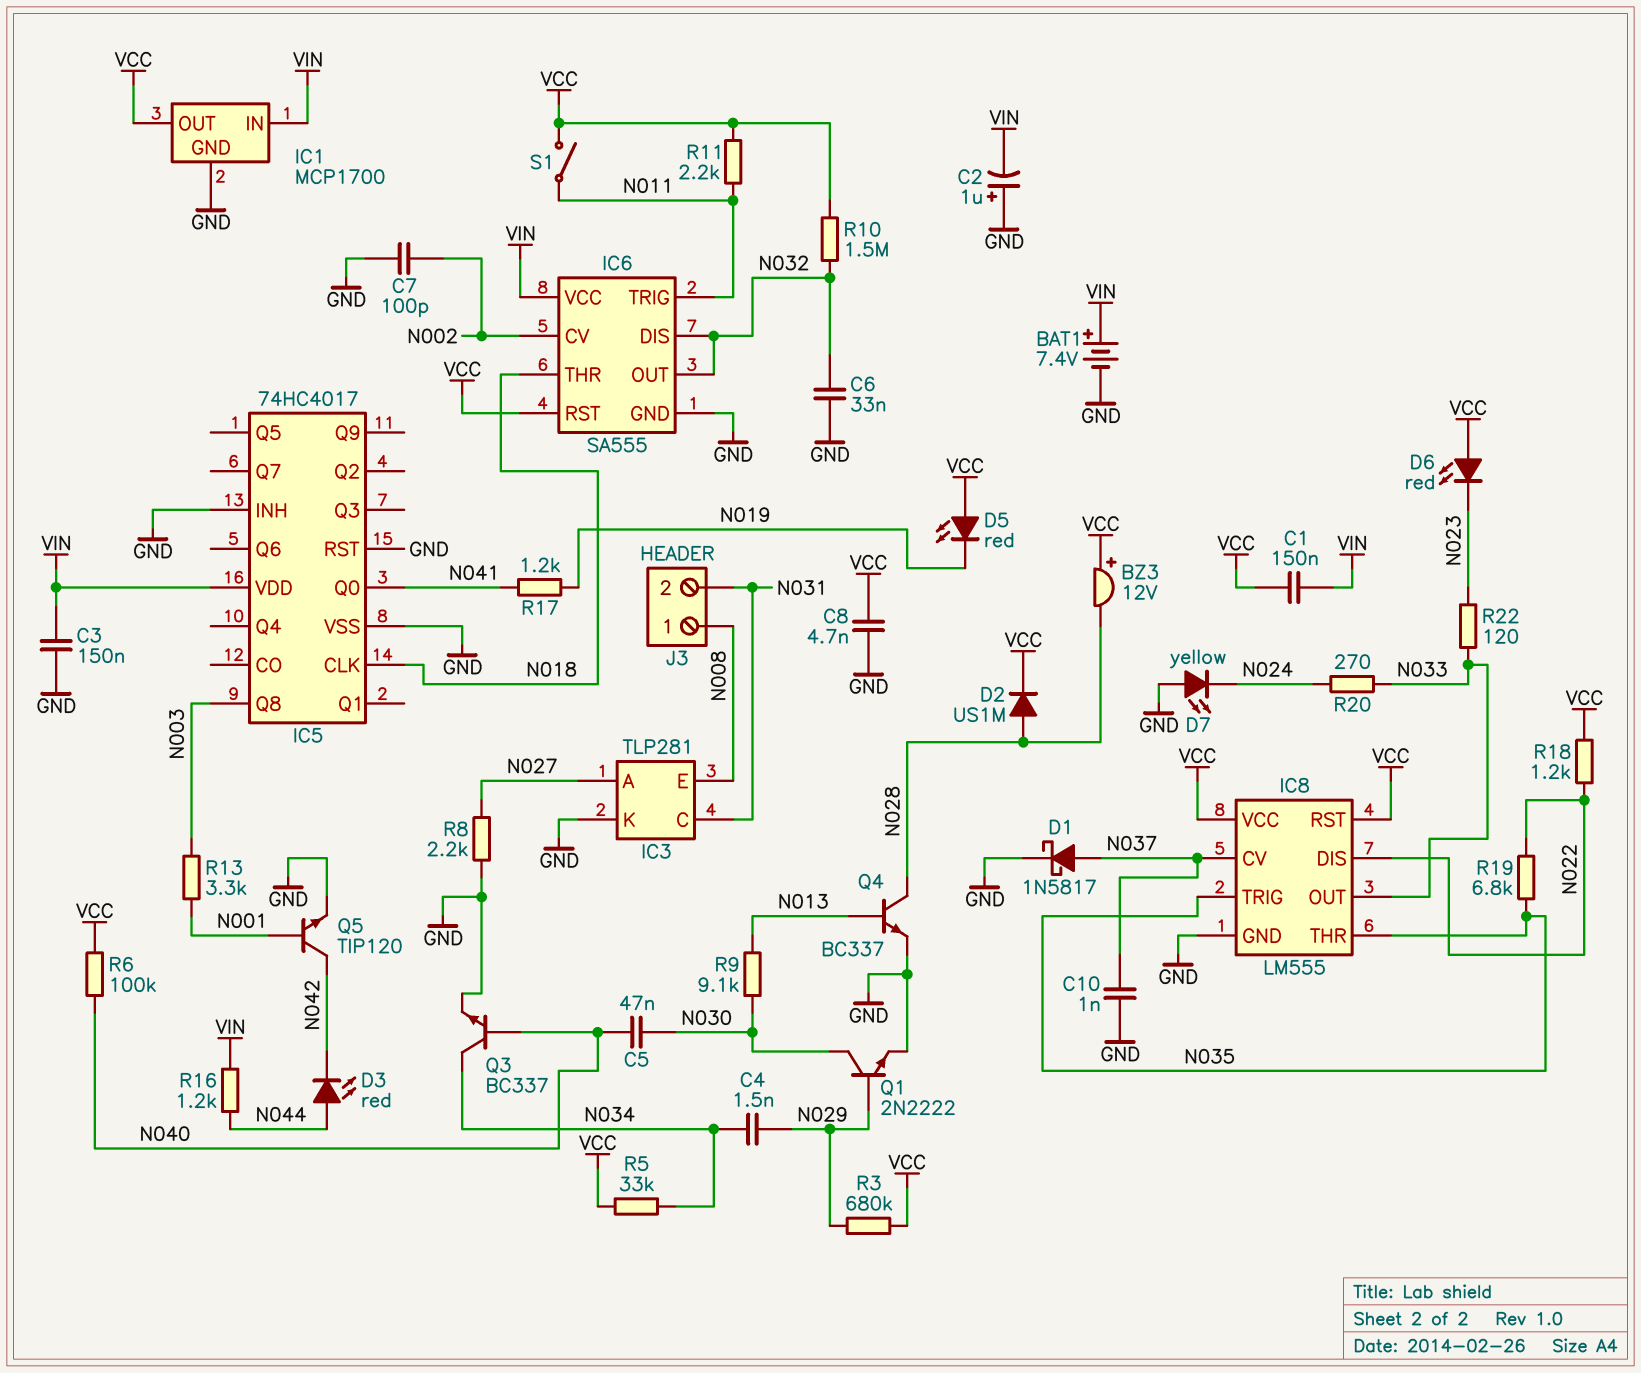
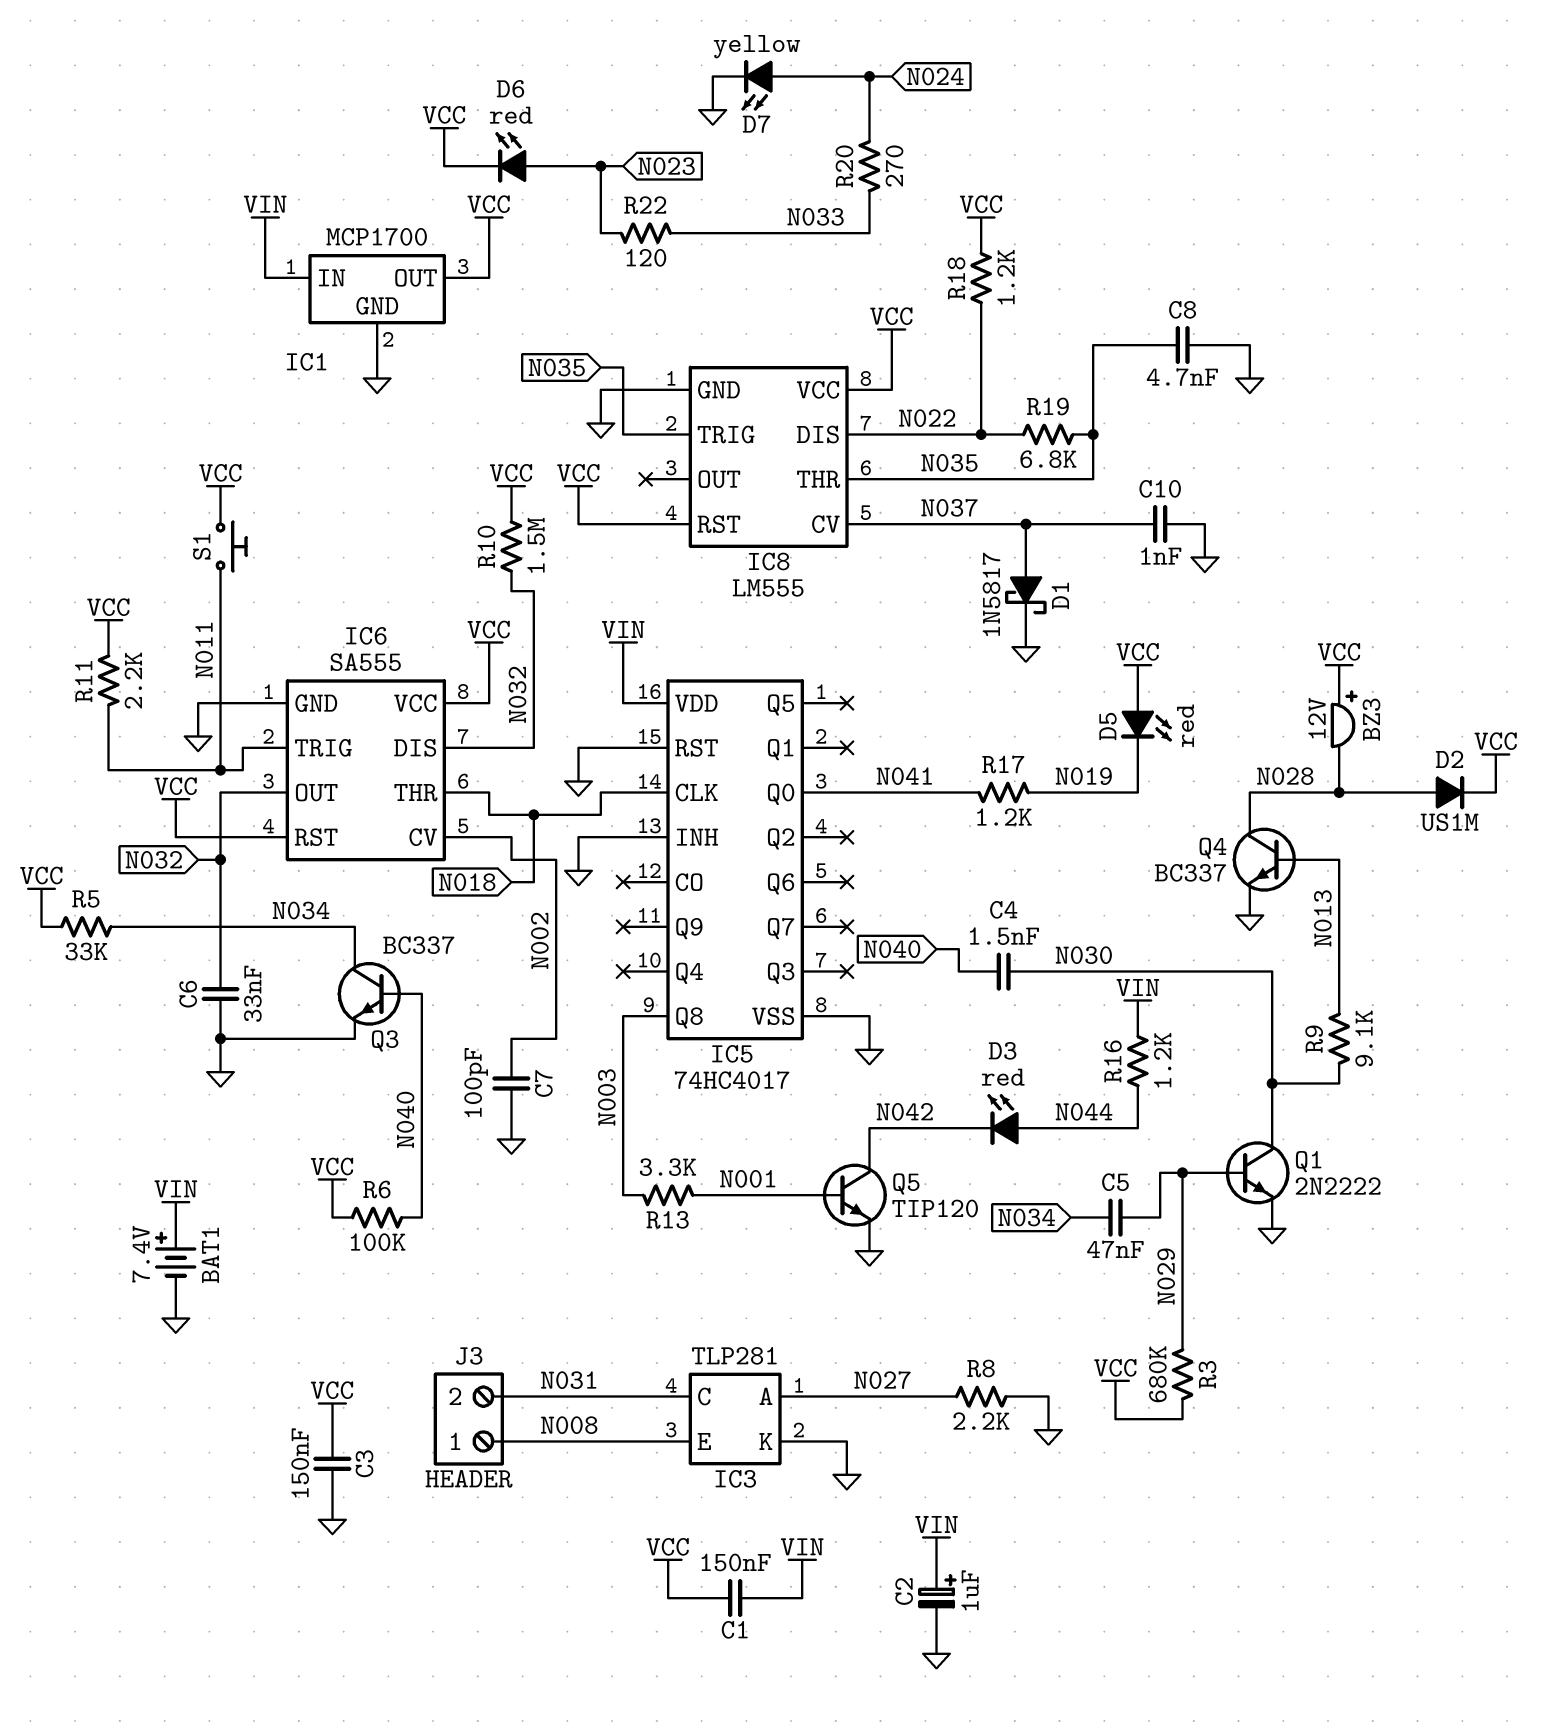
C2: 1uF (plus GND, minus VIN) -> 1uF (plus VIN, minus GND)
C3: 150nF (GND, VIN) -> 150nF (GND, VCC)
C4: 1.5nF (N029, N034) -> 1.5nF (N030, N040)
C5: 47nF (N030, N040) -> 47nF (N029, N034)
C8: 4.7nF (GND, VCC) -> 4.7nF (GND, N035)
D6: LED red (A VCC, K N023) -> LED red (A N023, K VCC)
D7: LED yellow (A GND, K N024) -> LED yellow (A N024, K GND)
IC6 pin VCC: VIN -> VCC
IC8 pin OUT: N033 -> none
S1: switch (N011, VCC) -> button (N011, VCC)

